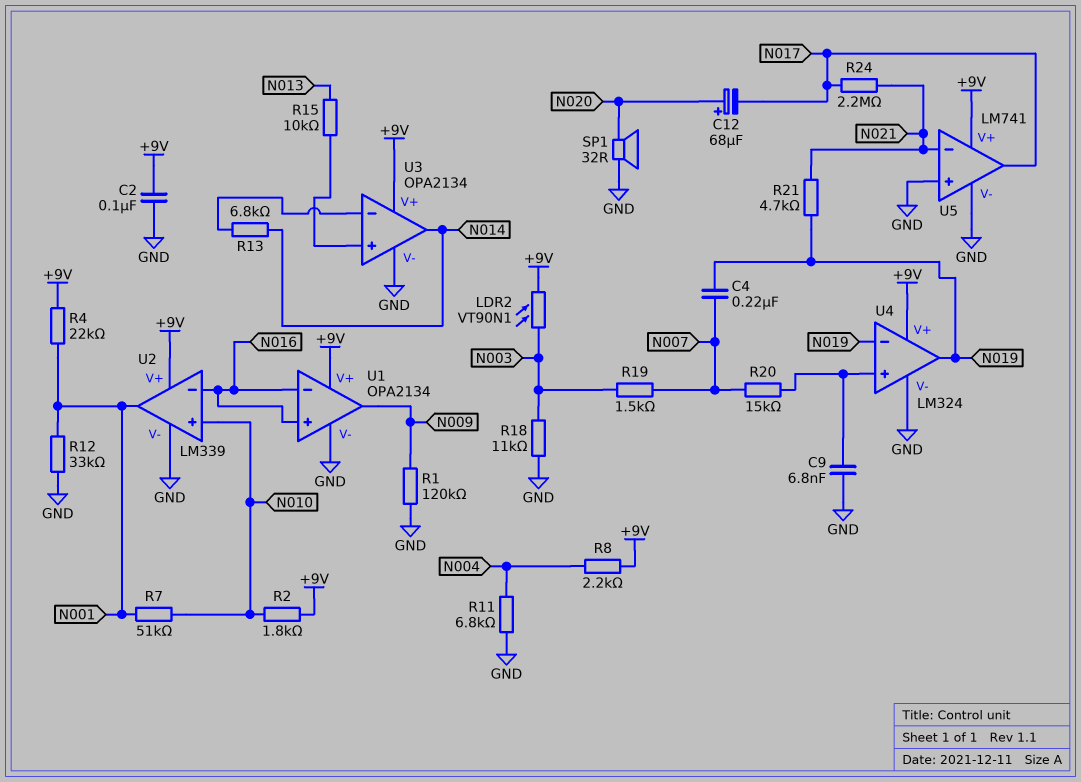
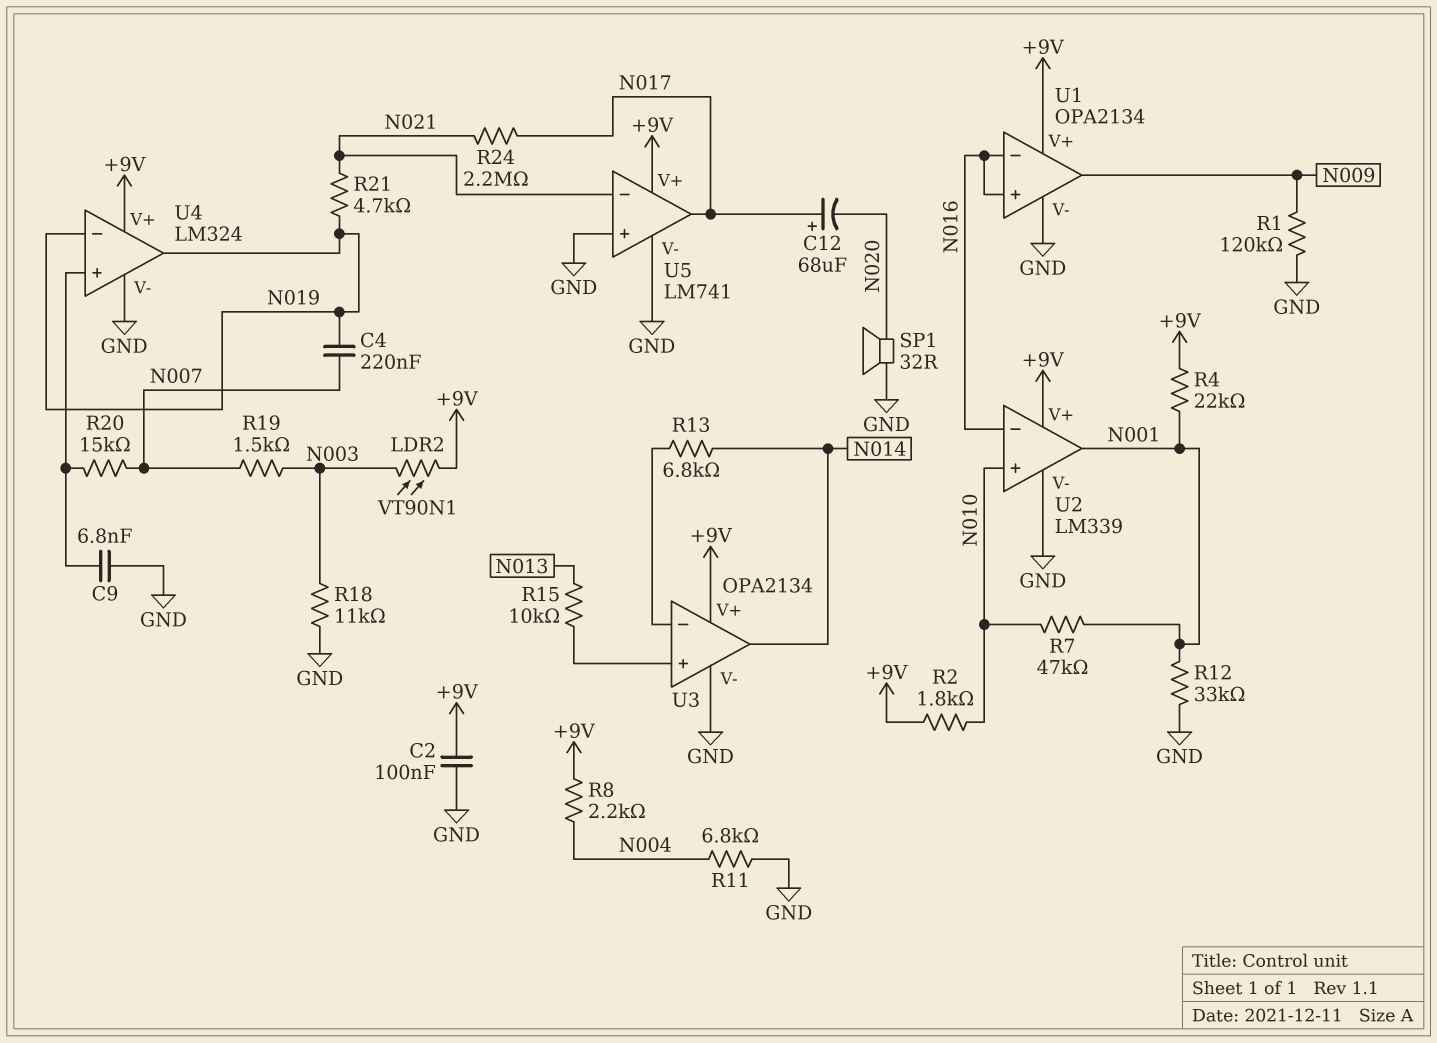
C12: 68uF (plus N020, minus N017) -> 68uF (plus N017, minus N020)
R7: 51k (N001, N010) -> 47k (N001, N010)

